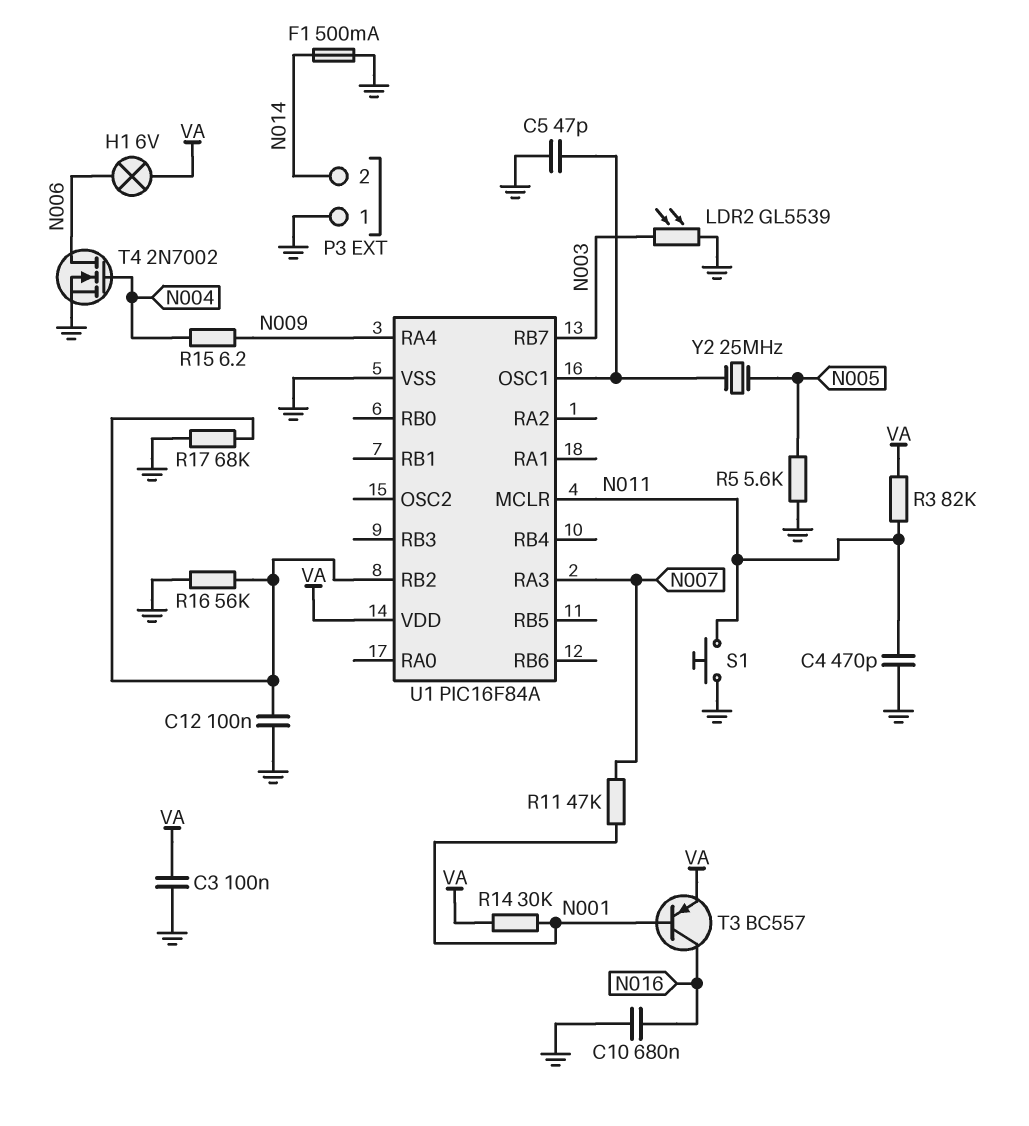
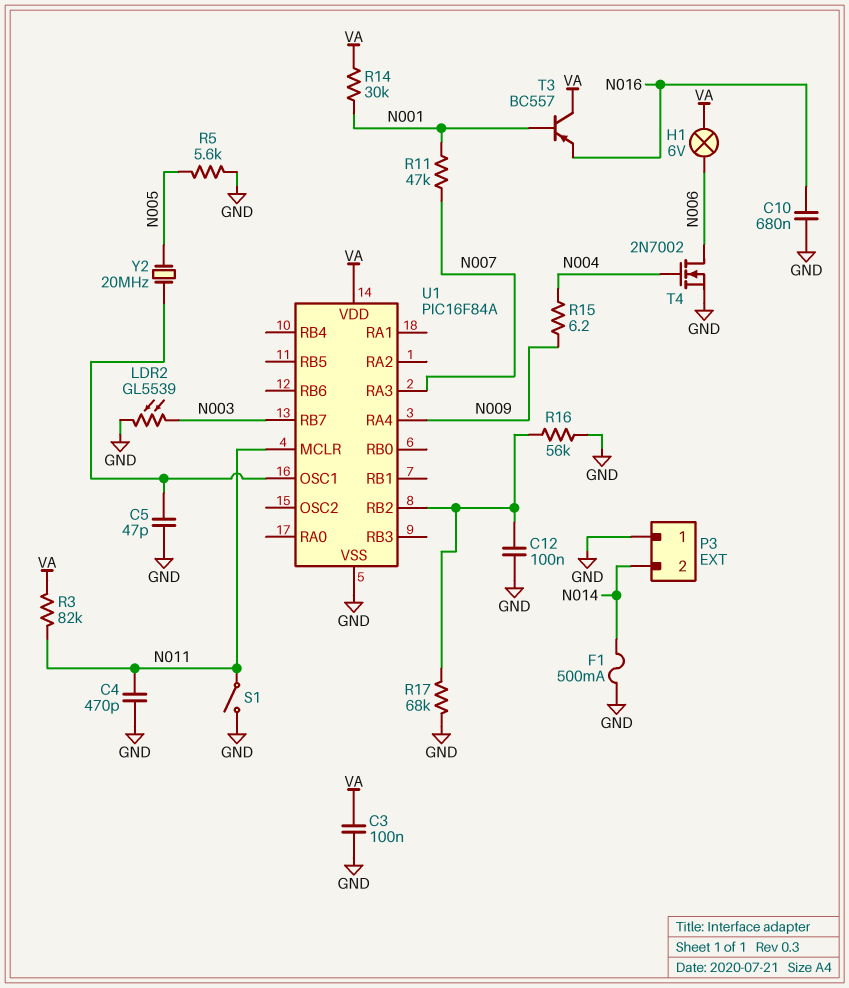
S1: button (GND, N011) -> switch (GND, N011)
T3: PNP BC557 (B N001, C N016, E VA) -> PNP BC557 (B N001, C VA, E N016)
Y2: 25MHz (N005, U1/OSC1) -> 20MHz (N005, U1/OSC1)

